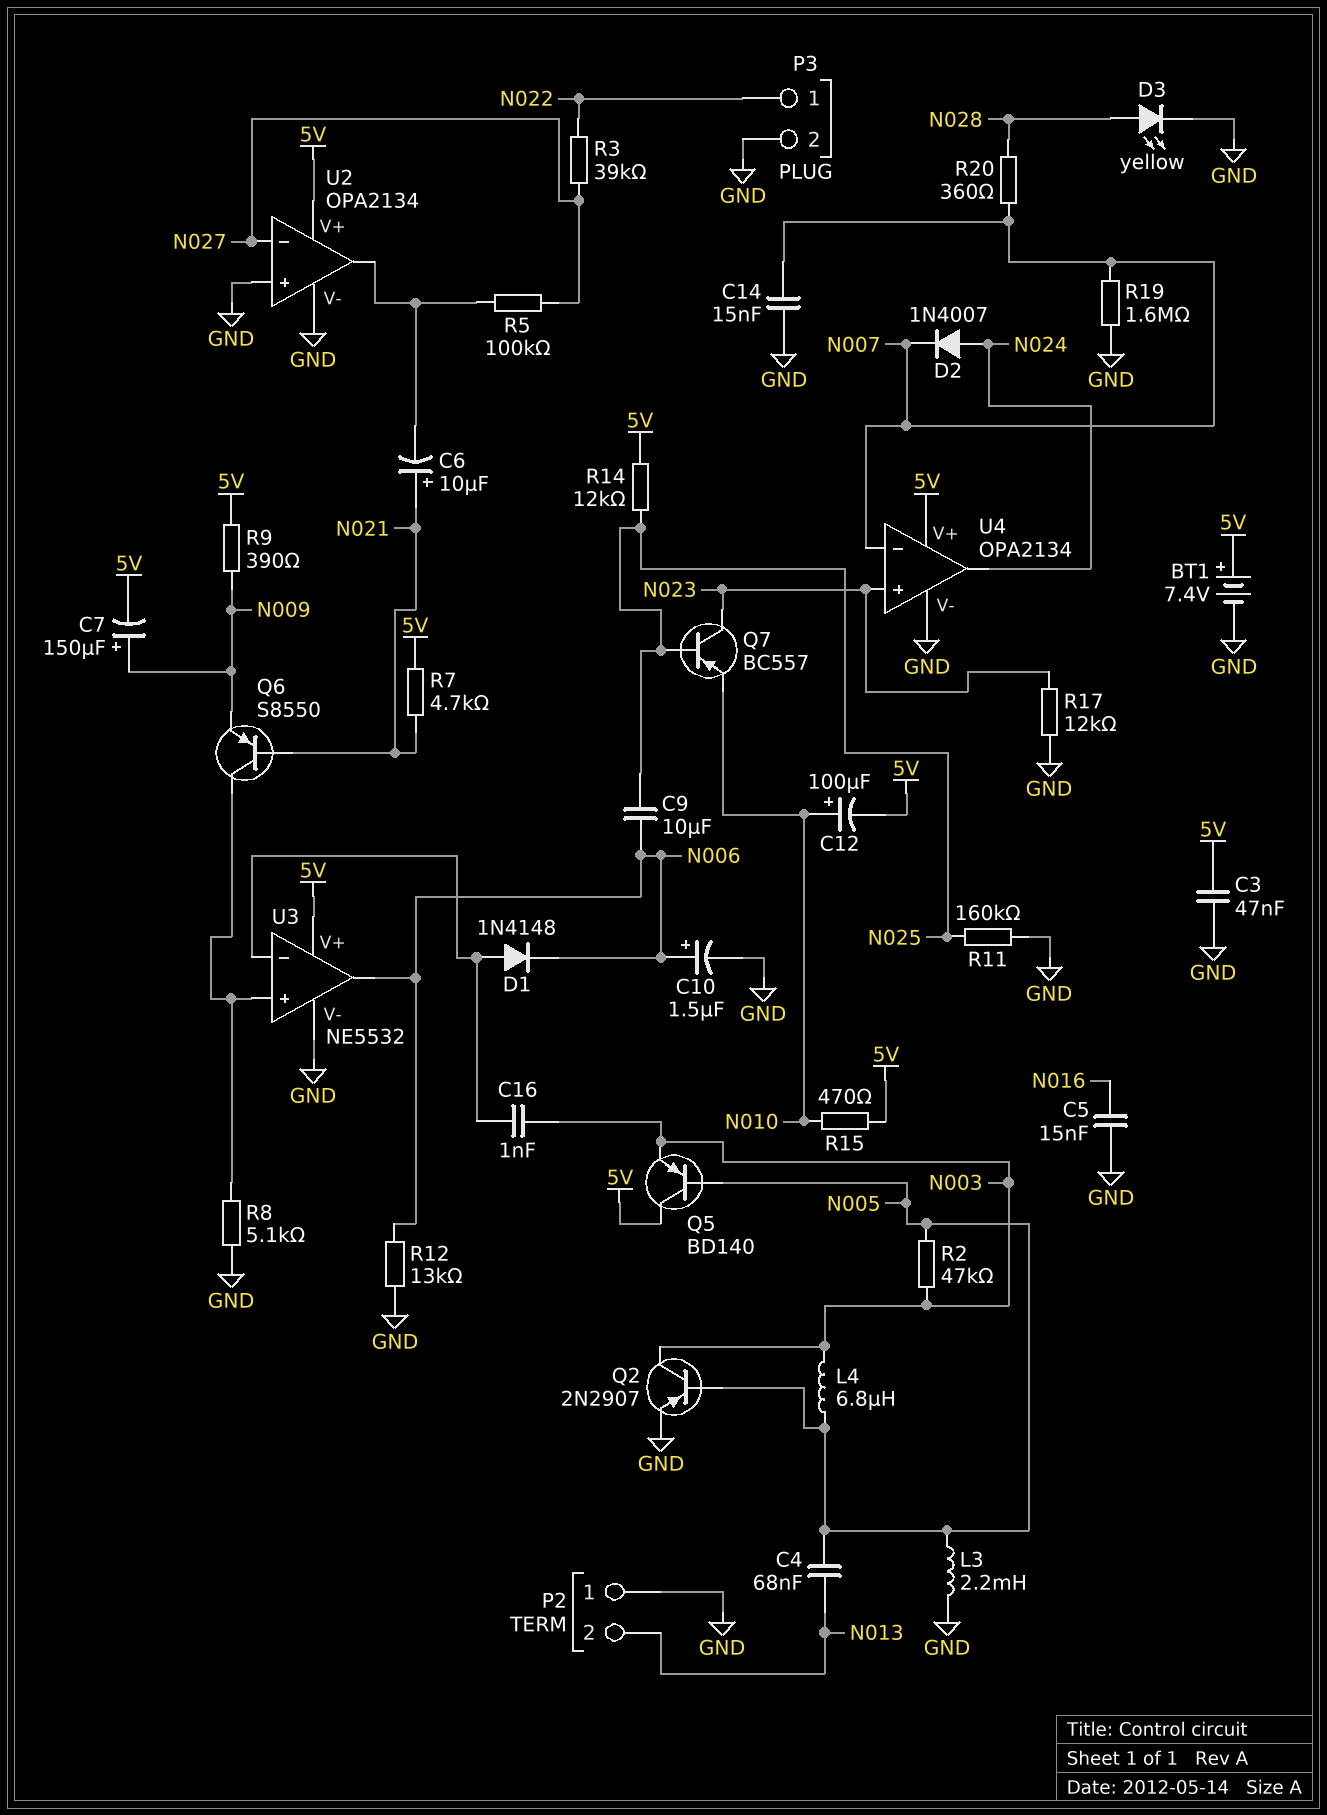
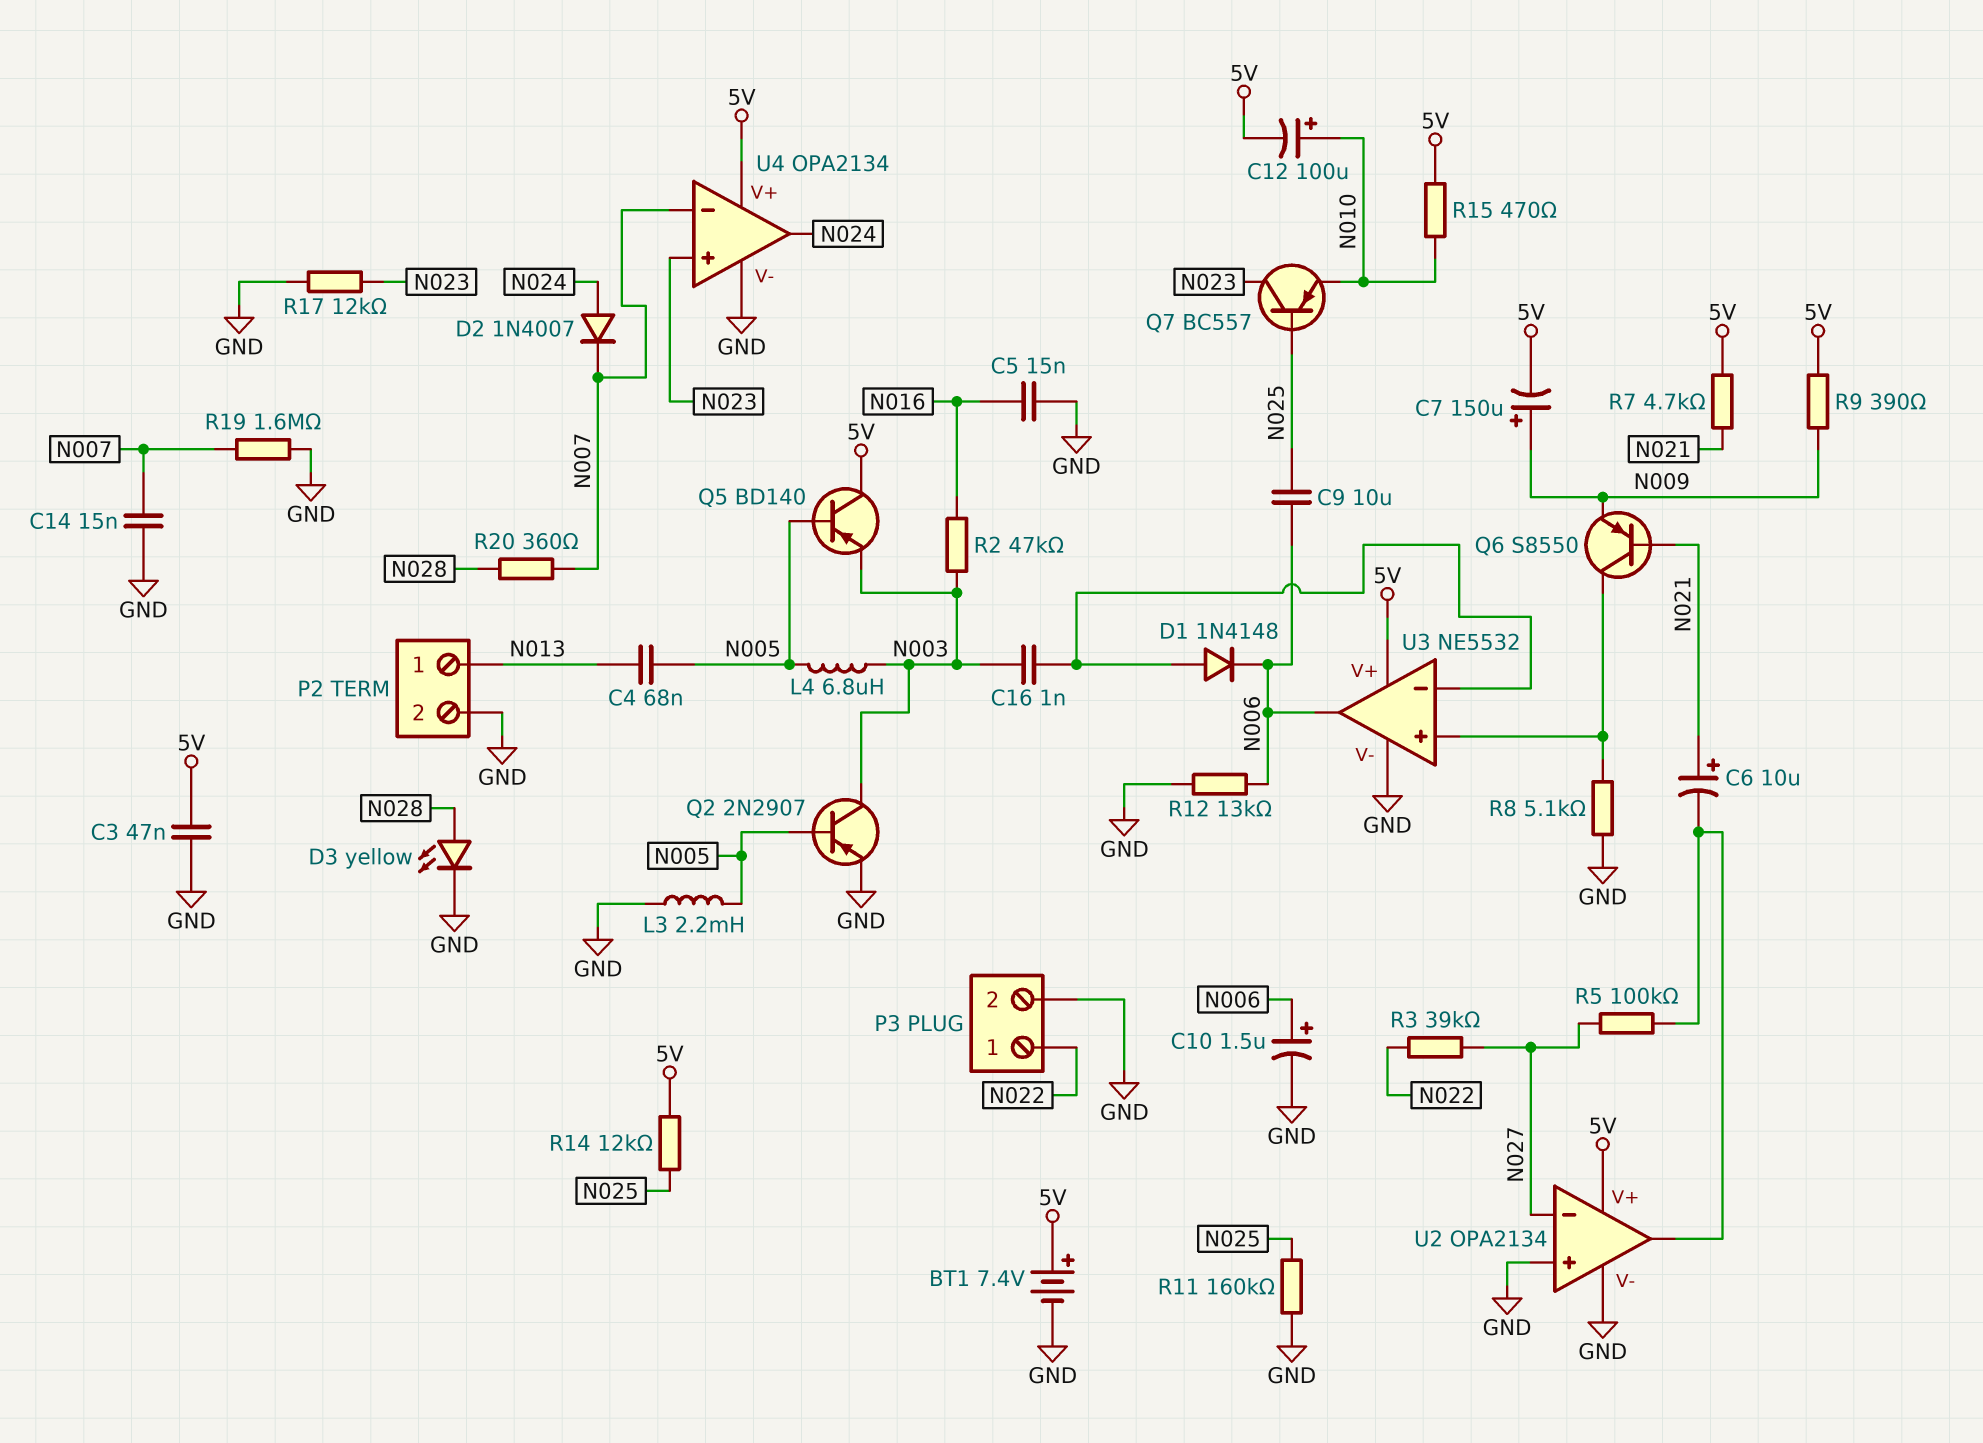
P2 pin 1: GND -> N013
P2 pin 2: N013 -> GND
R2: 47k (N003, N005) -> 47k (N003, N016)

